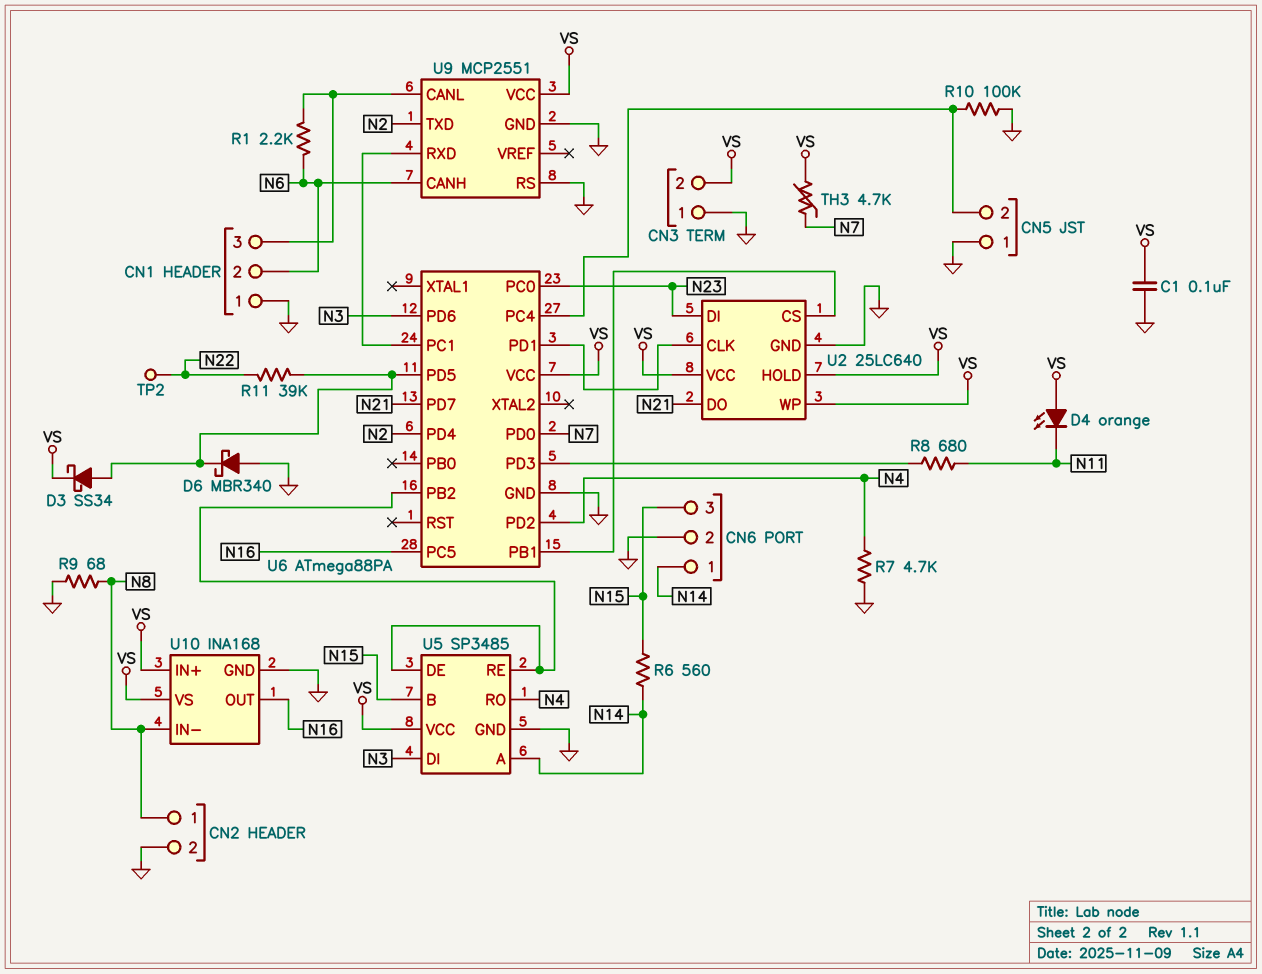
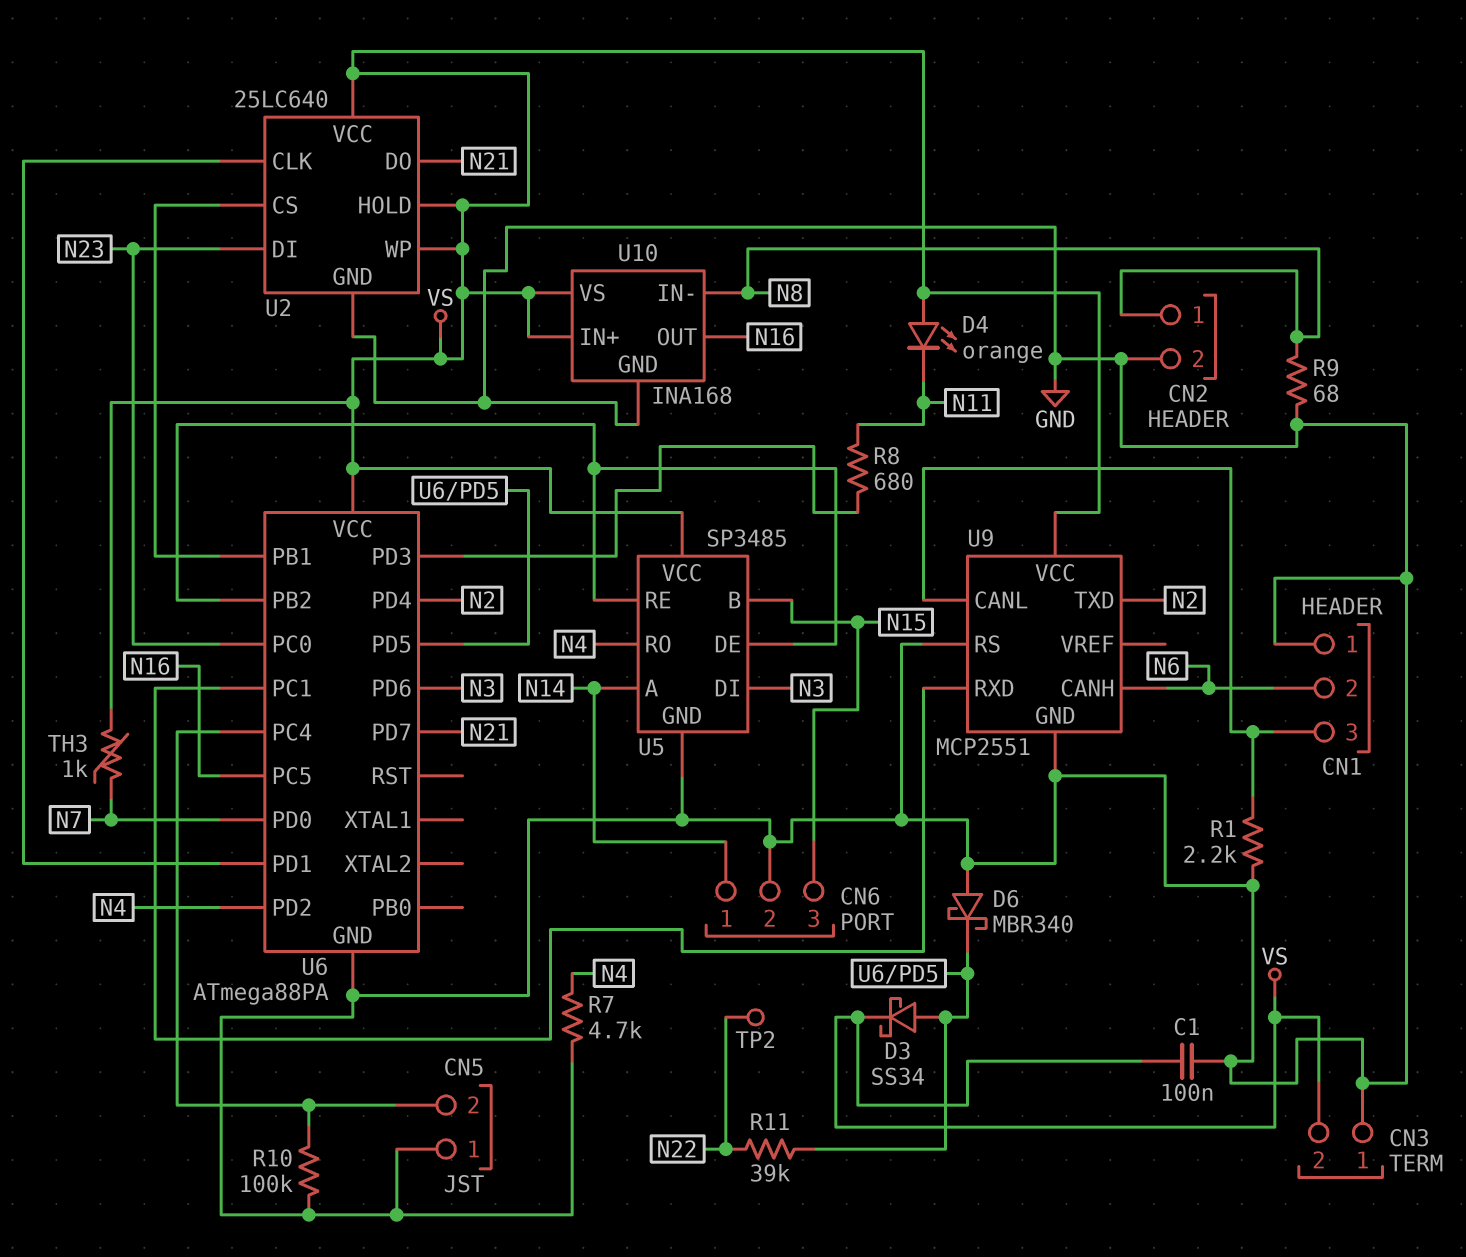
R1: 2.2k (CN1/3, N6) -> 2.2k (CN1/3, GND)
R6: 560 (N14, N15) -> none
TH3: 4.7k (N7, VS) -> 1k (N7, VS)

